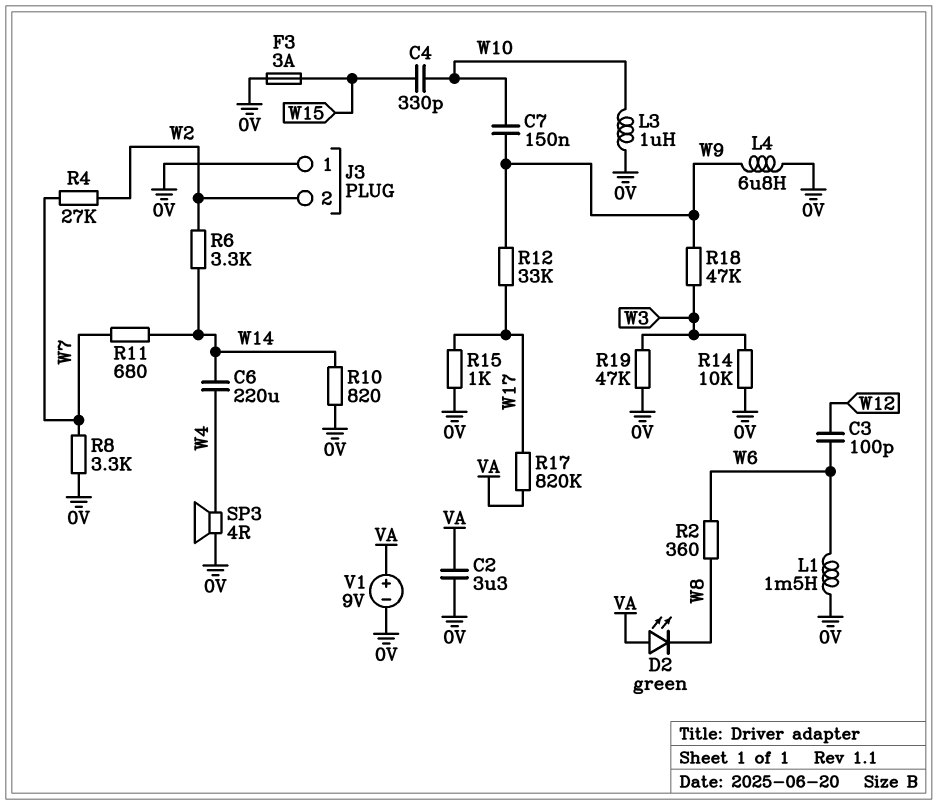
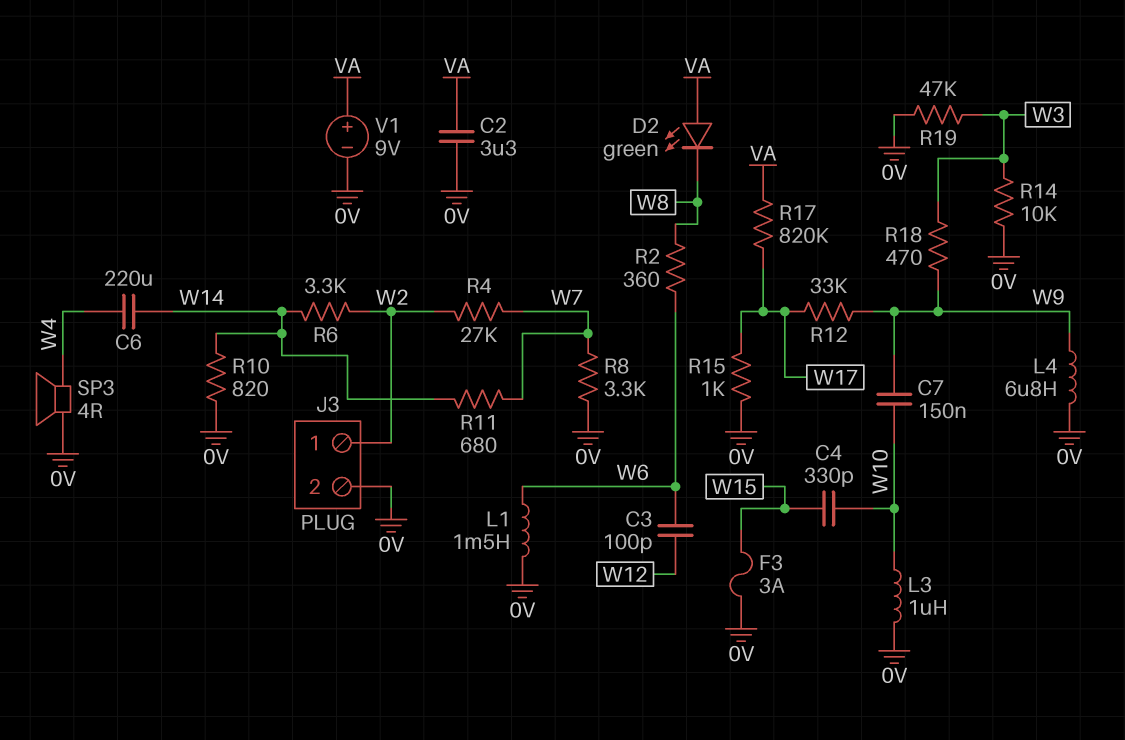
J3 pin 1: 0V -> W2
J3 pin 2: W2 -> 0V
R18: 47k (W3, W9) -> 470 (W3, W9)

